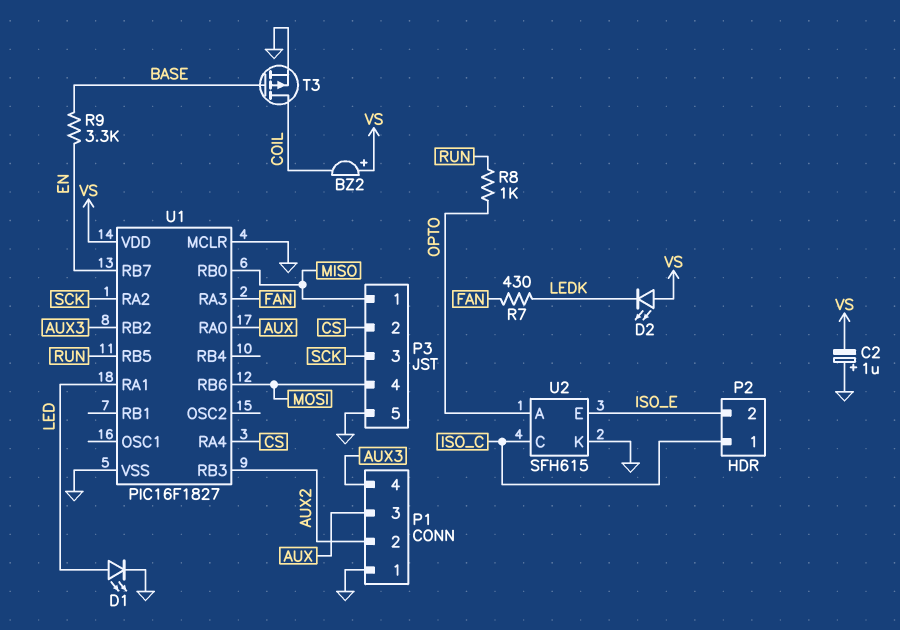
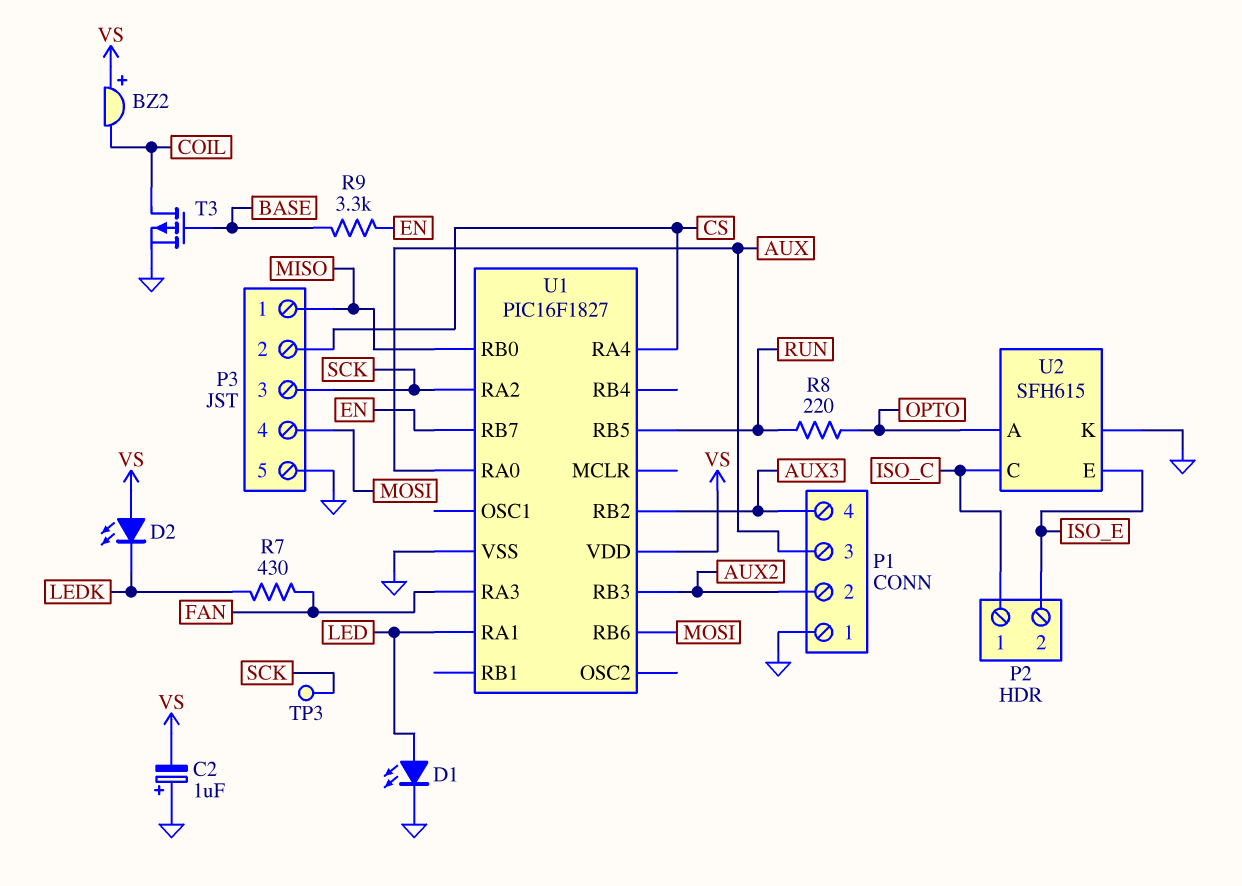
R8: 1k (OPTO, RUN) -> 220 (OPTO, RUN)
TP3: none -> test point (SCK)
U1 pin MCLR: GND -> none

